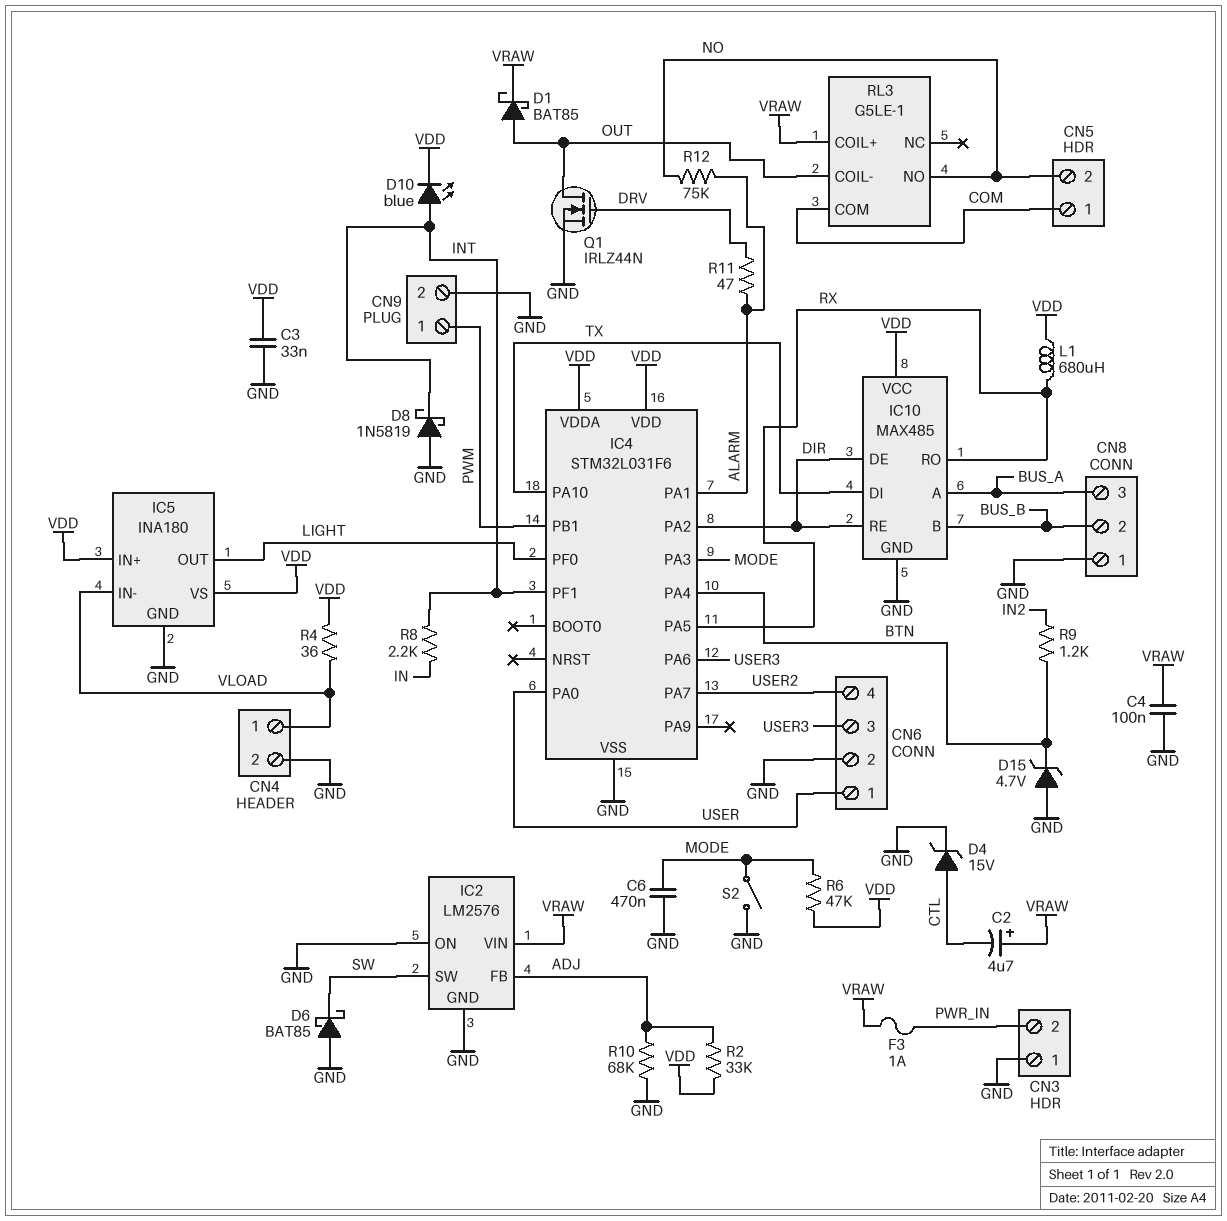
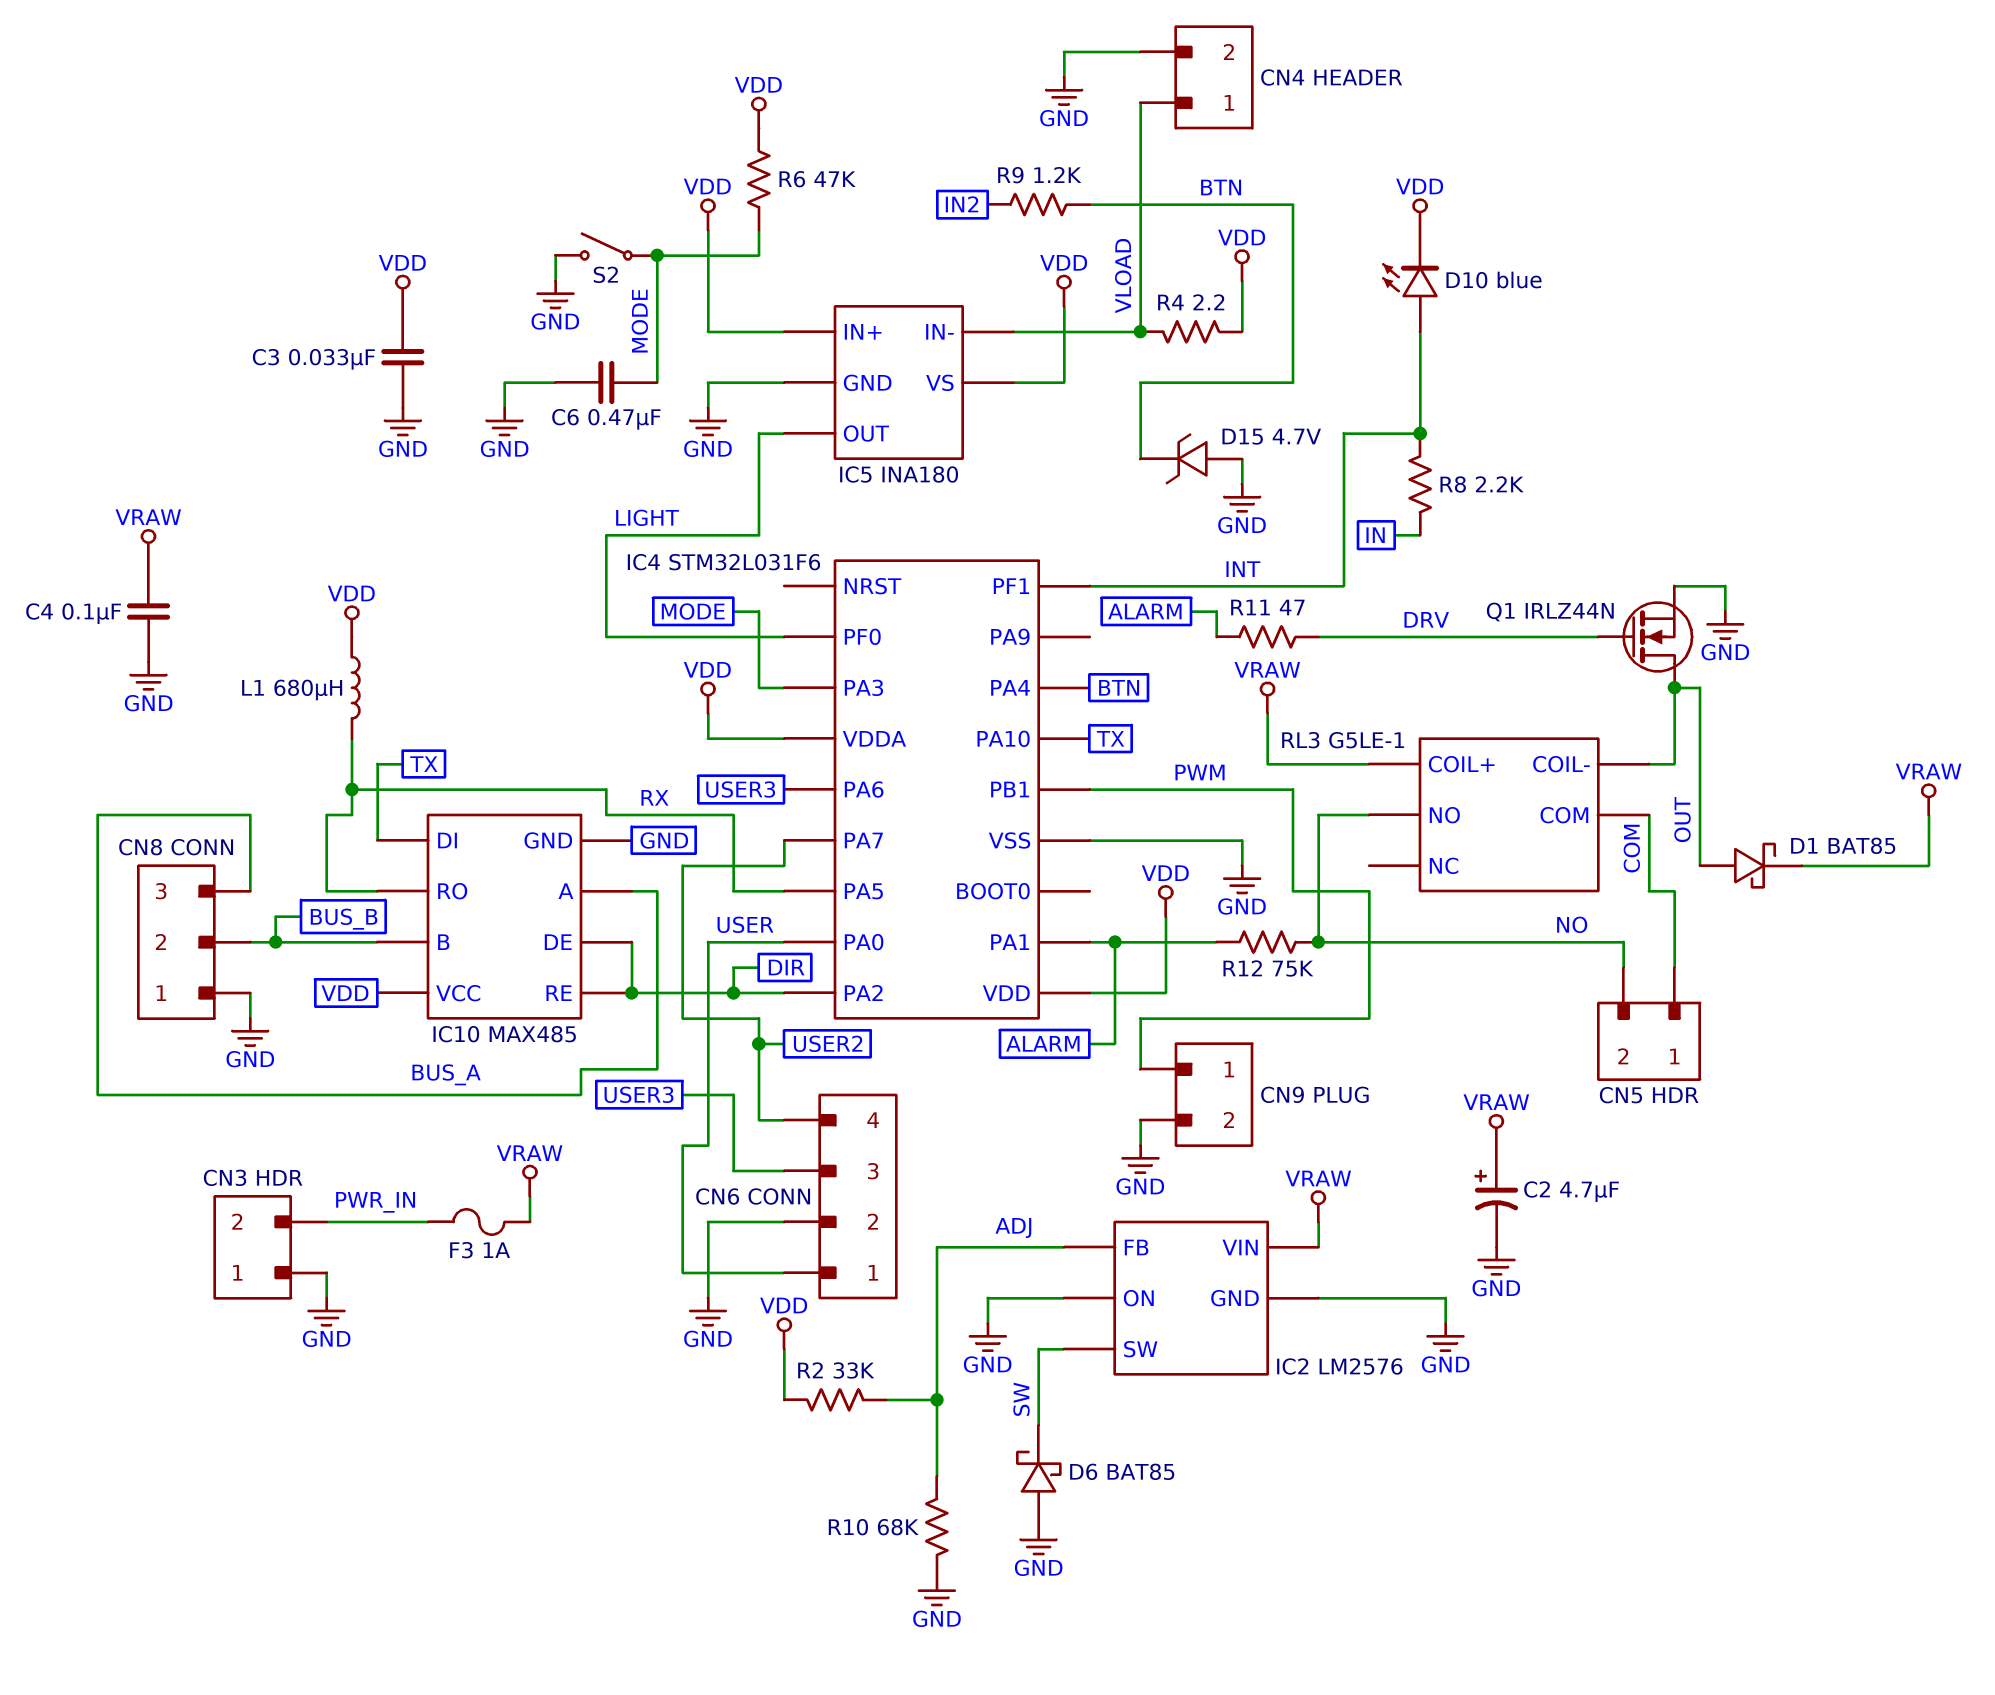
C2: 4.7uF (plus VRAW, minus CTL) -> 4.7uF (plus VRAW, minus GND)
D4: zener 15V (A CTL, K GND) -> none
D8: schottky 1N5819 (A GND, K INT) -> none
R4: 36 (VDD, VLOAD) -> 2.2 (VDD, VLOAD)

